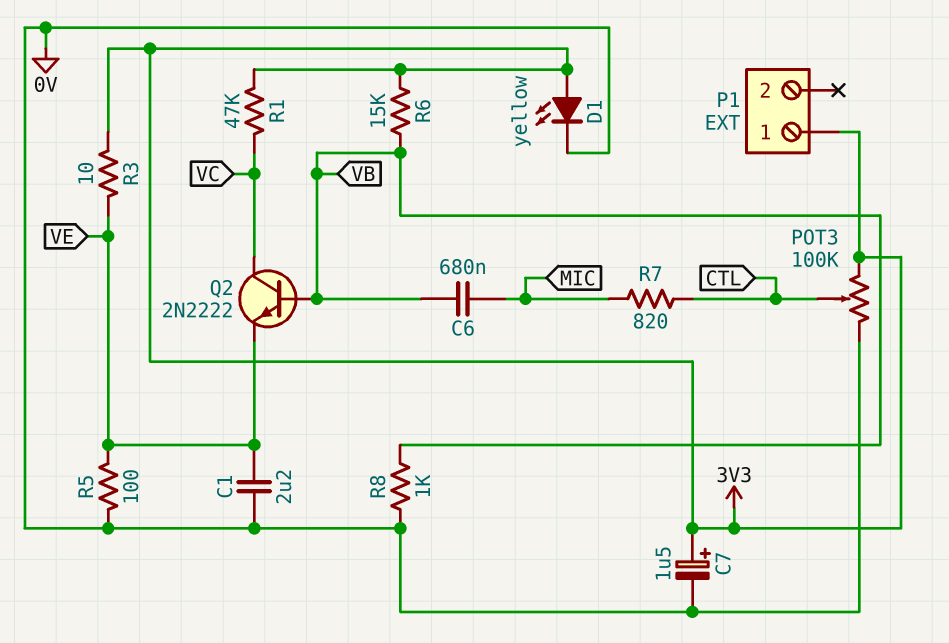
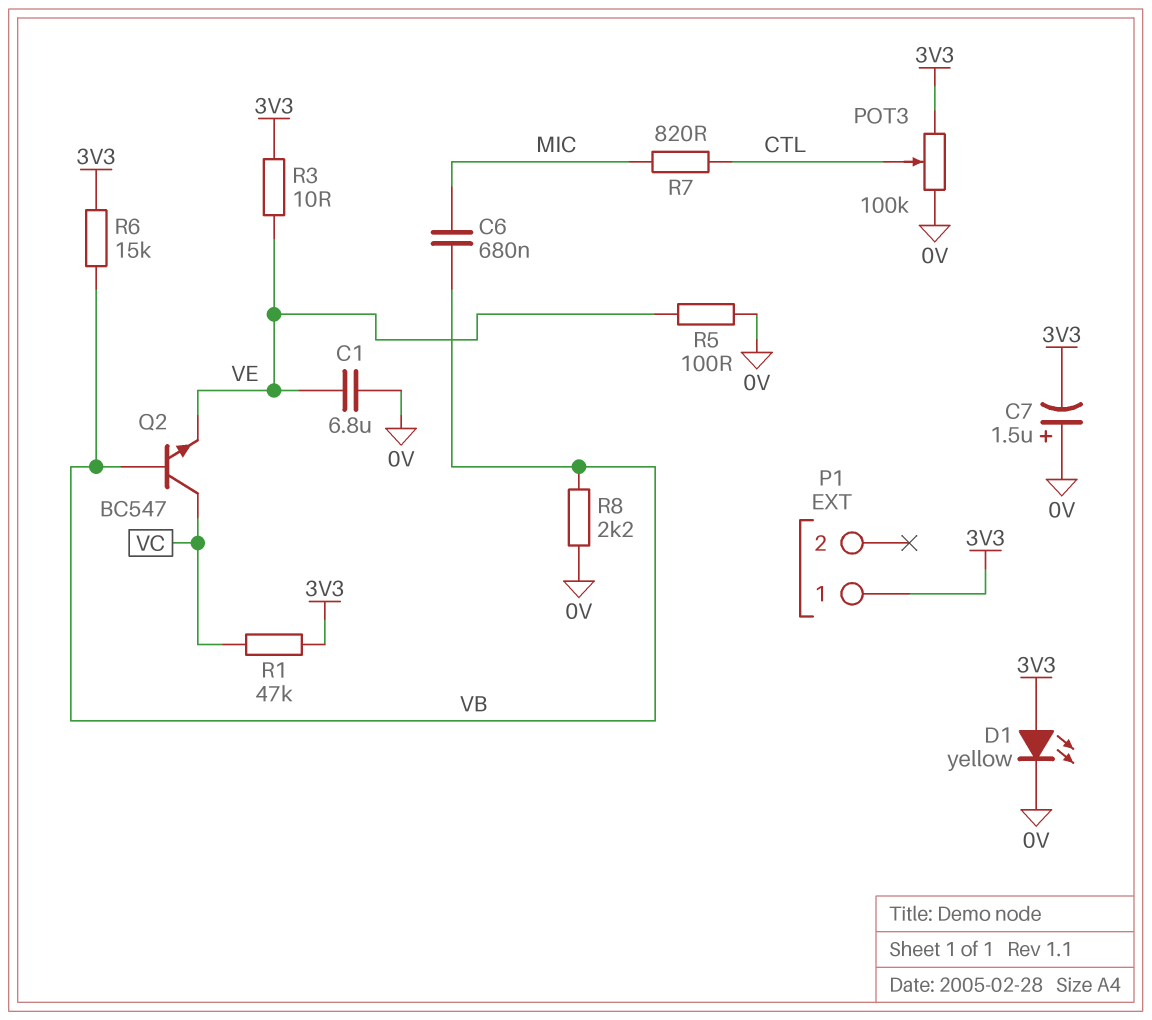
C1: 2.2uF (0V, VE) -> 6.8uF (0V, VE)
C7: 1.5uF (plus 3V3, minus 0V) -> 1.5uF (plus 0V, minus 3V3)
Q2: NPN 2N2222 (B VB, C VC, E VE) -> NPN BC547 (B VB, C VC, E VE)
R8: 1k (0V, VB) -> 2.2k (0V, VB)

